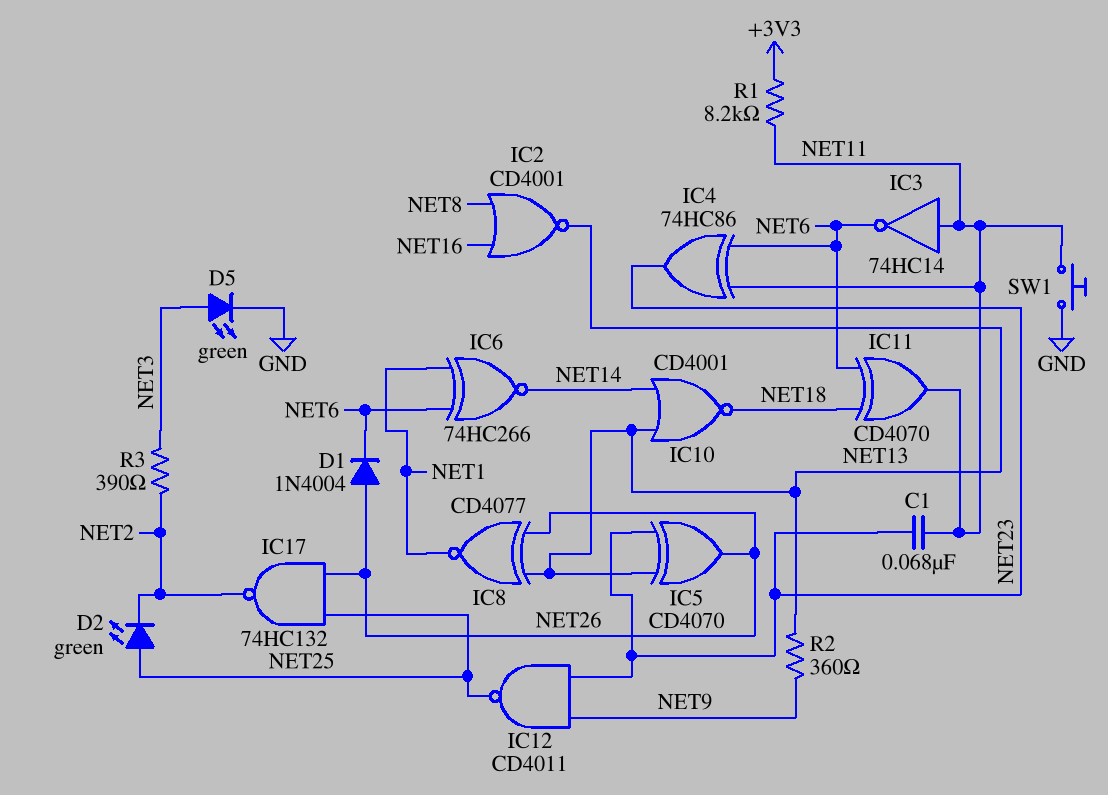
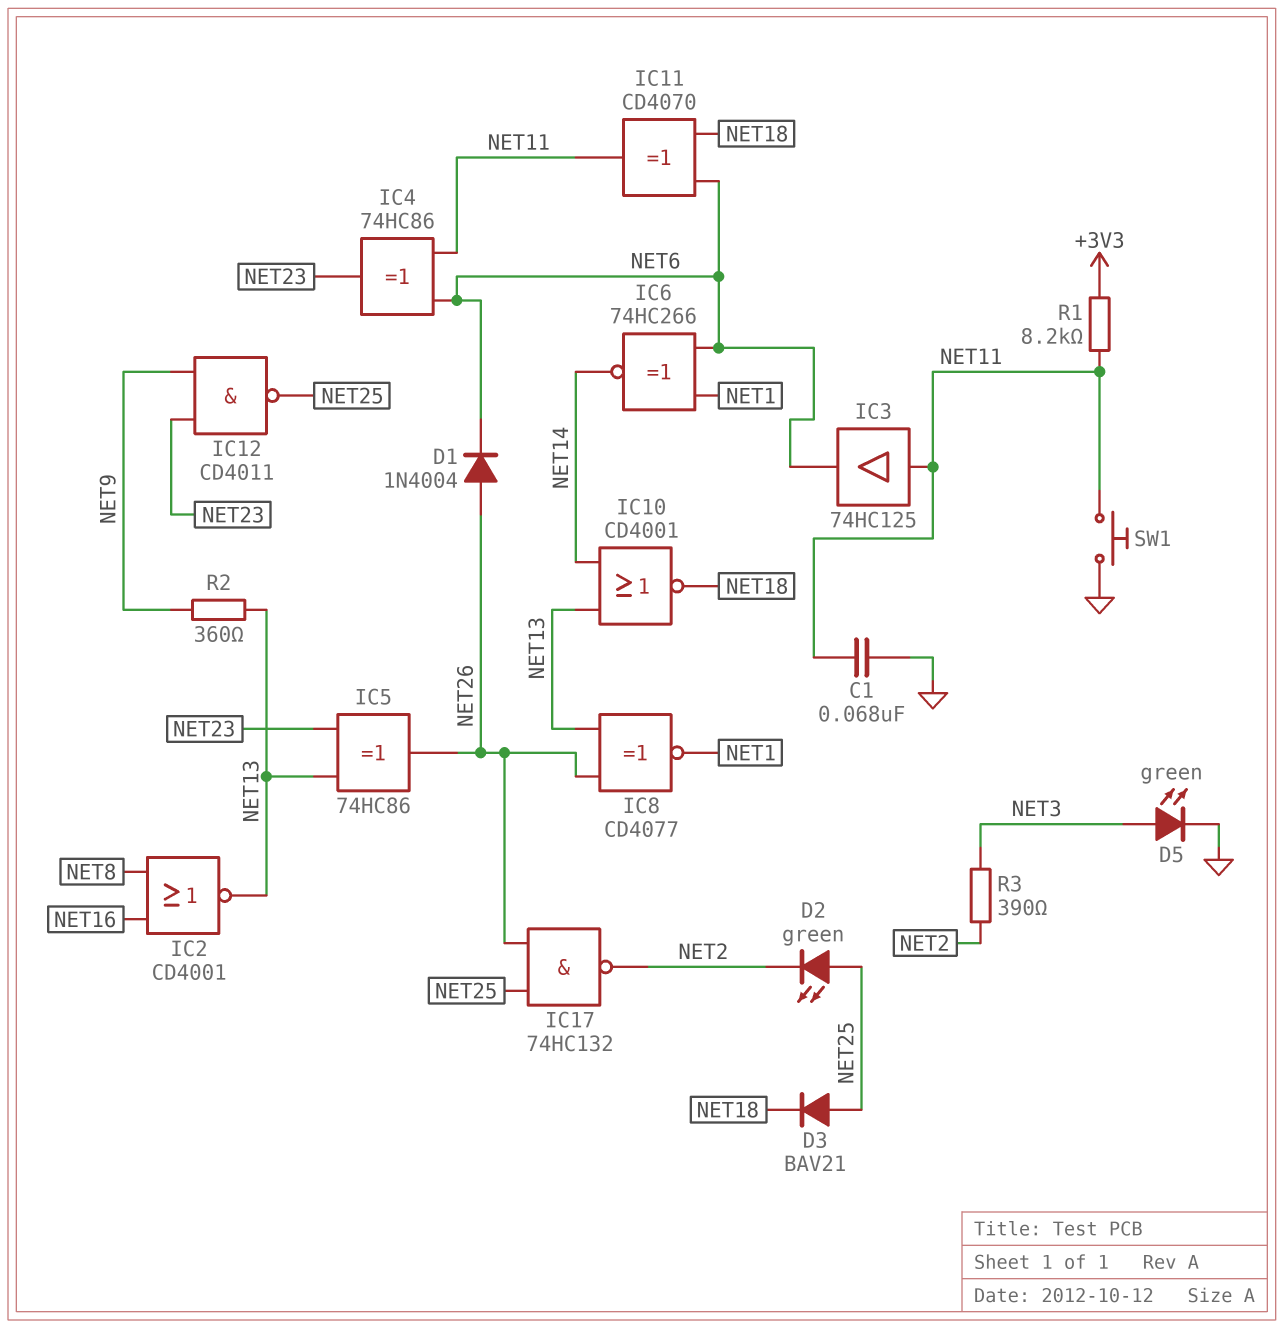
C1: 68nF (NET11, NET23) -> 68nF (GND, NET11)
D3: none -> diode BAV21 (A NET25, K NET18)
IC3: NOT 74HC14 (in NET11, out NET6) -> buffer 74HC125 (in NET11, out NET6)
IC5: XOR CD4070 (in NET13, in NET23, out NET26) -> XOR 74HC86 (in NET13, in NET23, out NET26)

